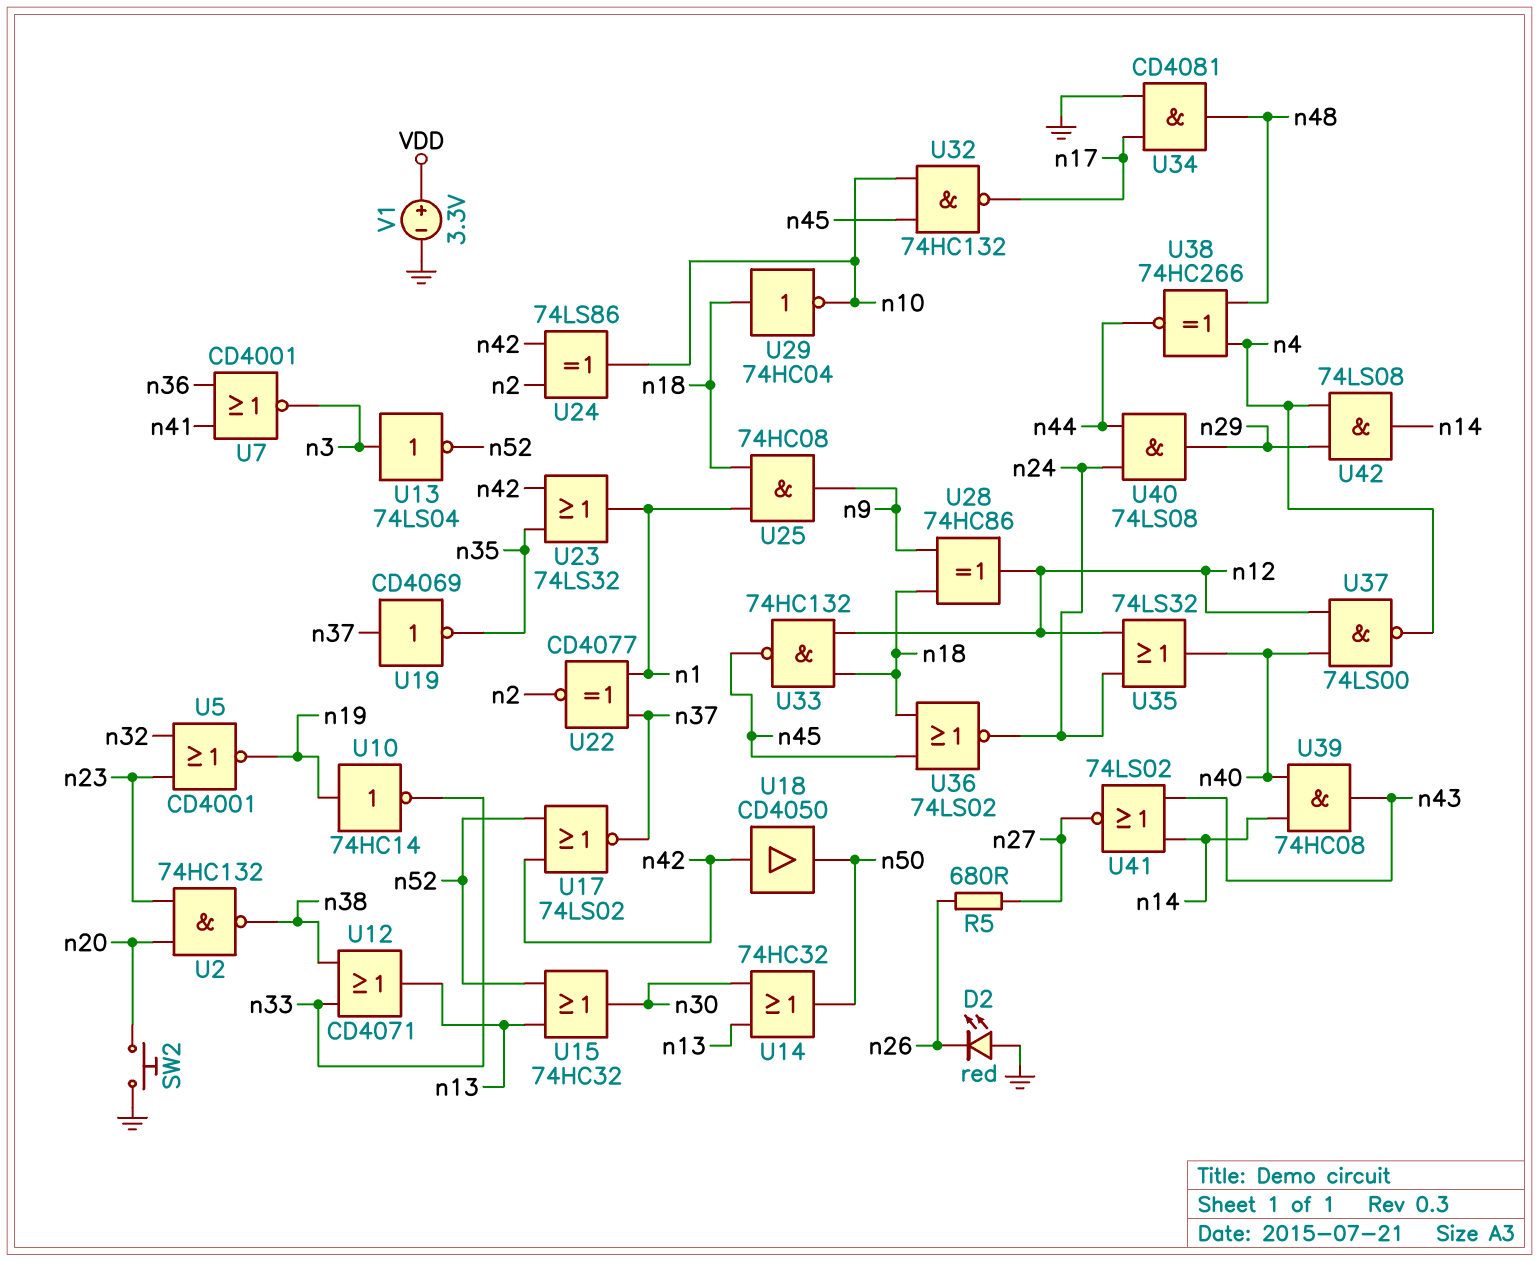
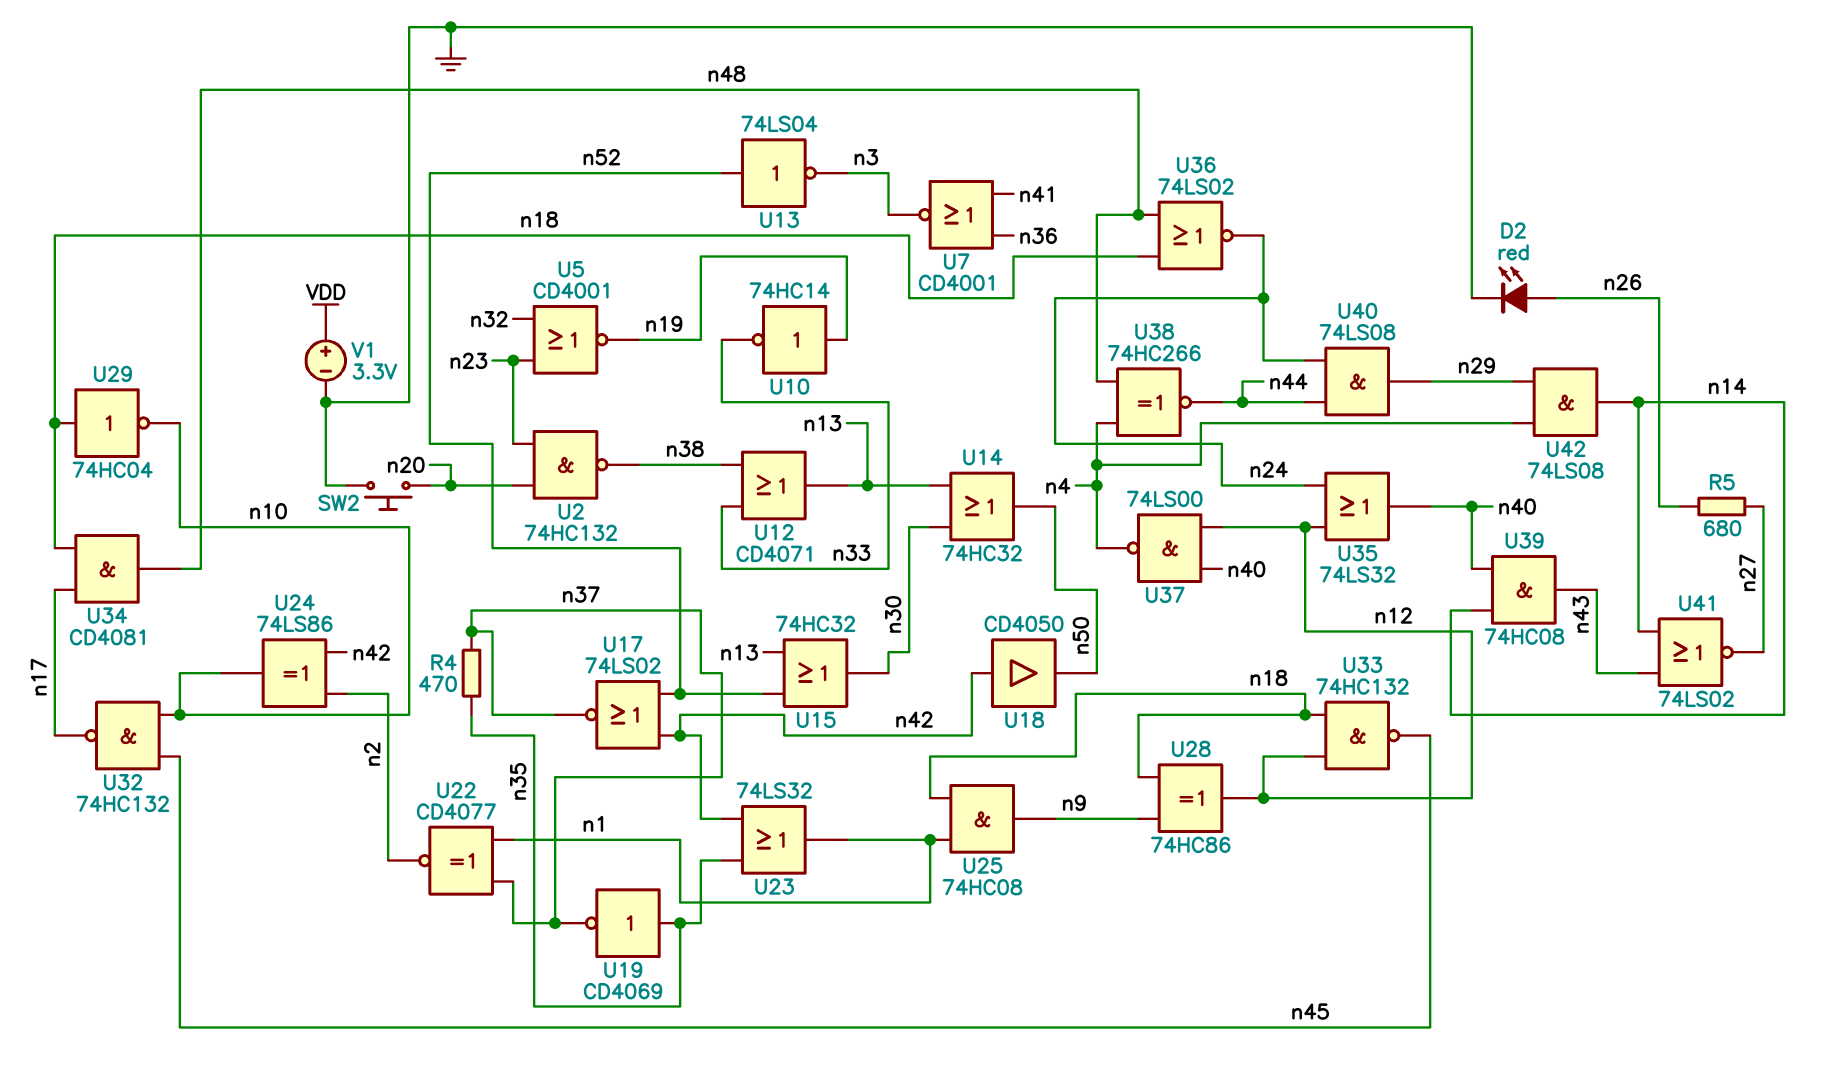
D2: LED red (A GND, K n26) -> LED red (A n26, K GND)
R4: none -> 470 (n35, n37)
U13: NOT 74LS04 (in n3, out n52) -> NOT 74LS04 (in n52, out n3)
U19: NOT CD4069 (in n37, out n35) -> NOT CD4069 (in n35, out n37)
U34: AND CD4081 (in GND, in n17, out n48) -> AND CD4081 (in n17, in n18, out n48)
U36: NOR 74LS02 (in n18, in n45, out n24) -> NOR 74LS02 (in n18, in n48, out n24)

